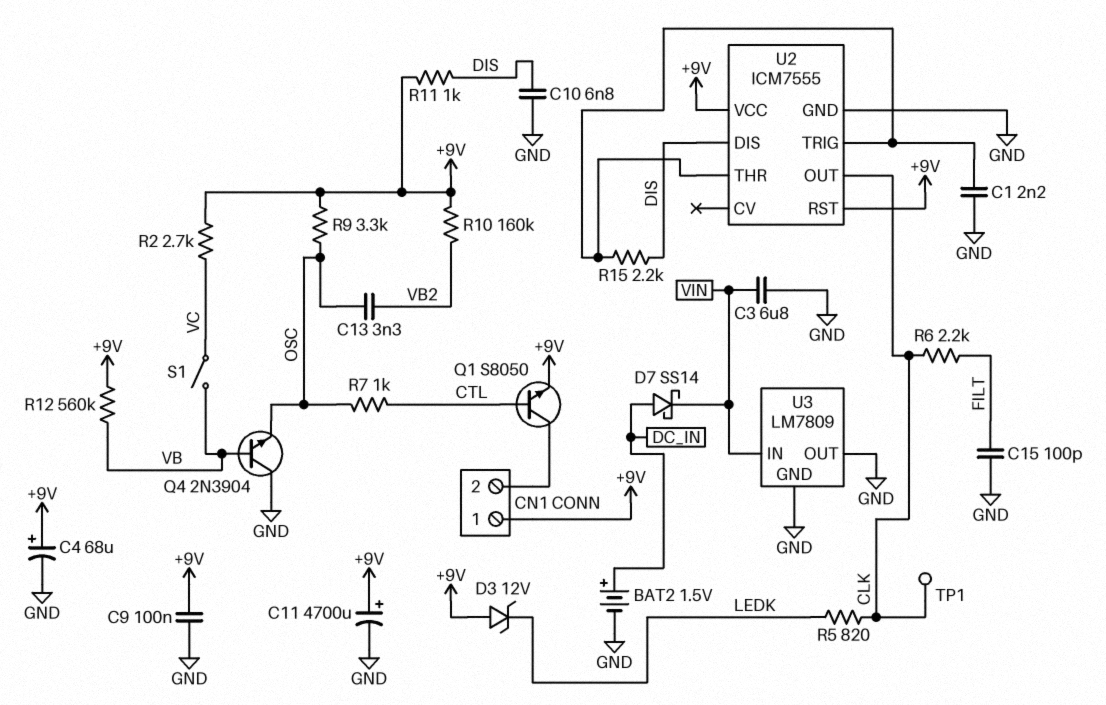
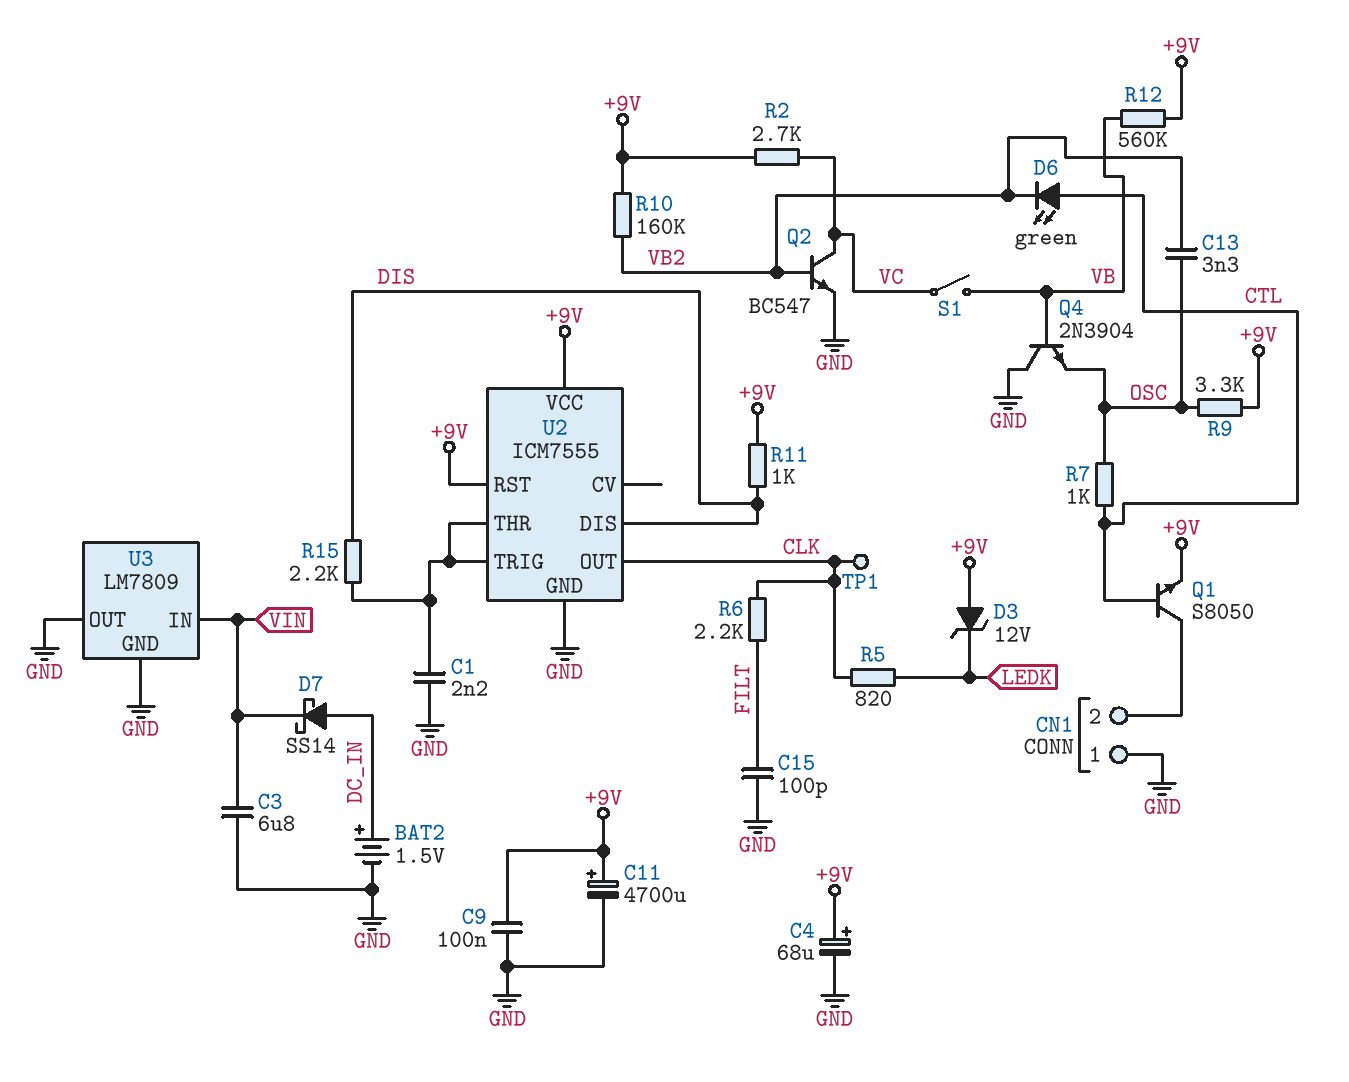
C10: 6.8nF (DIS, GND) -> none
CN1 pin 1: +9V -> GND
D6: none -> LED green (A CTL, K VB2)
Q2: none -> NPN BC547 (B VB2, C VC, E GND)

